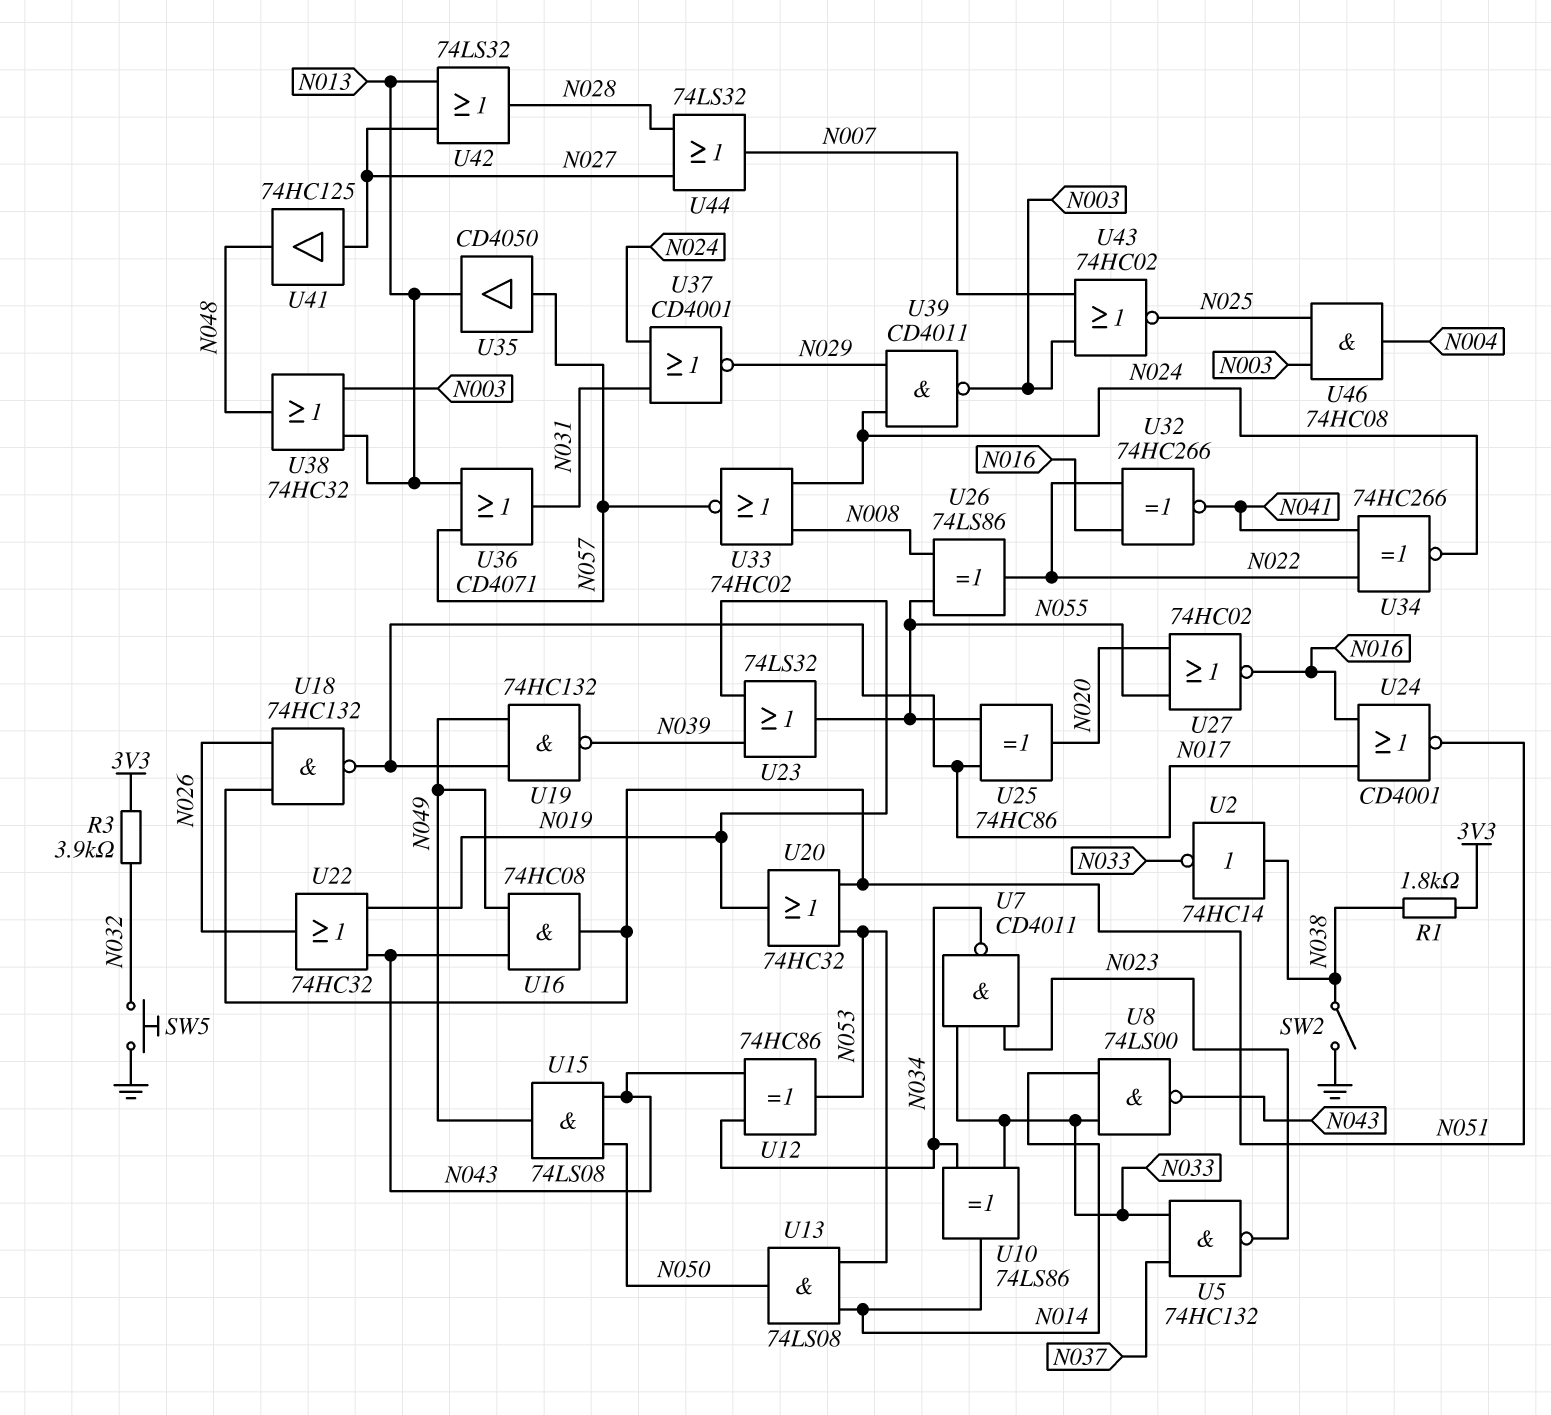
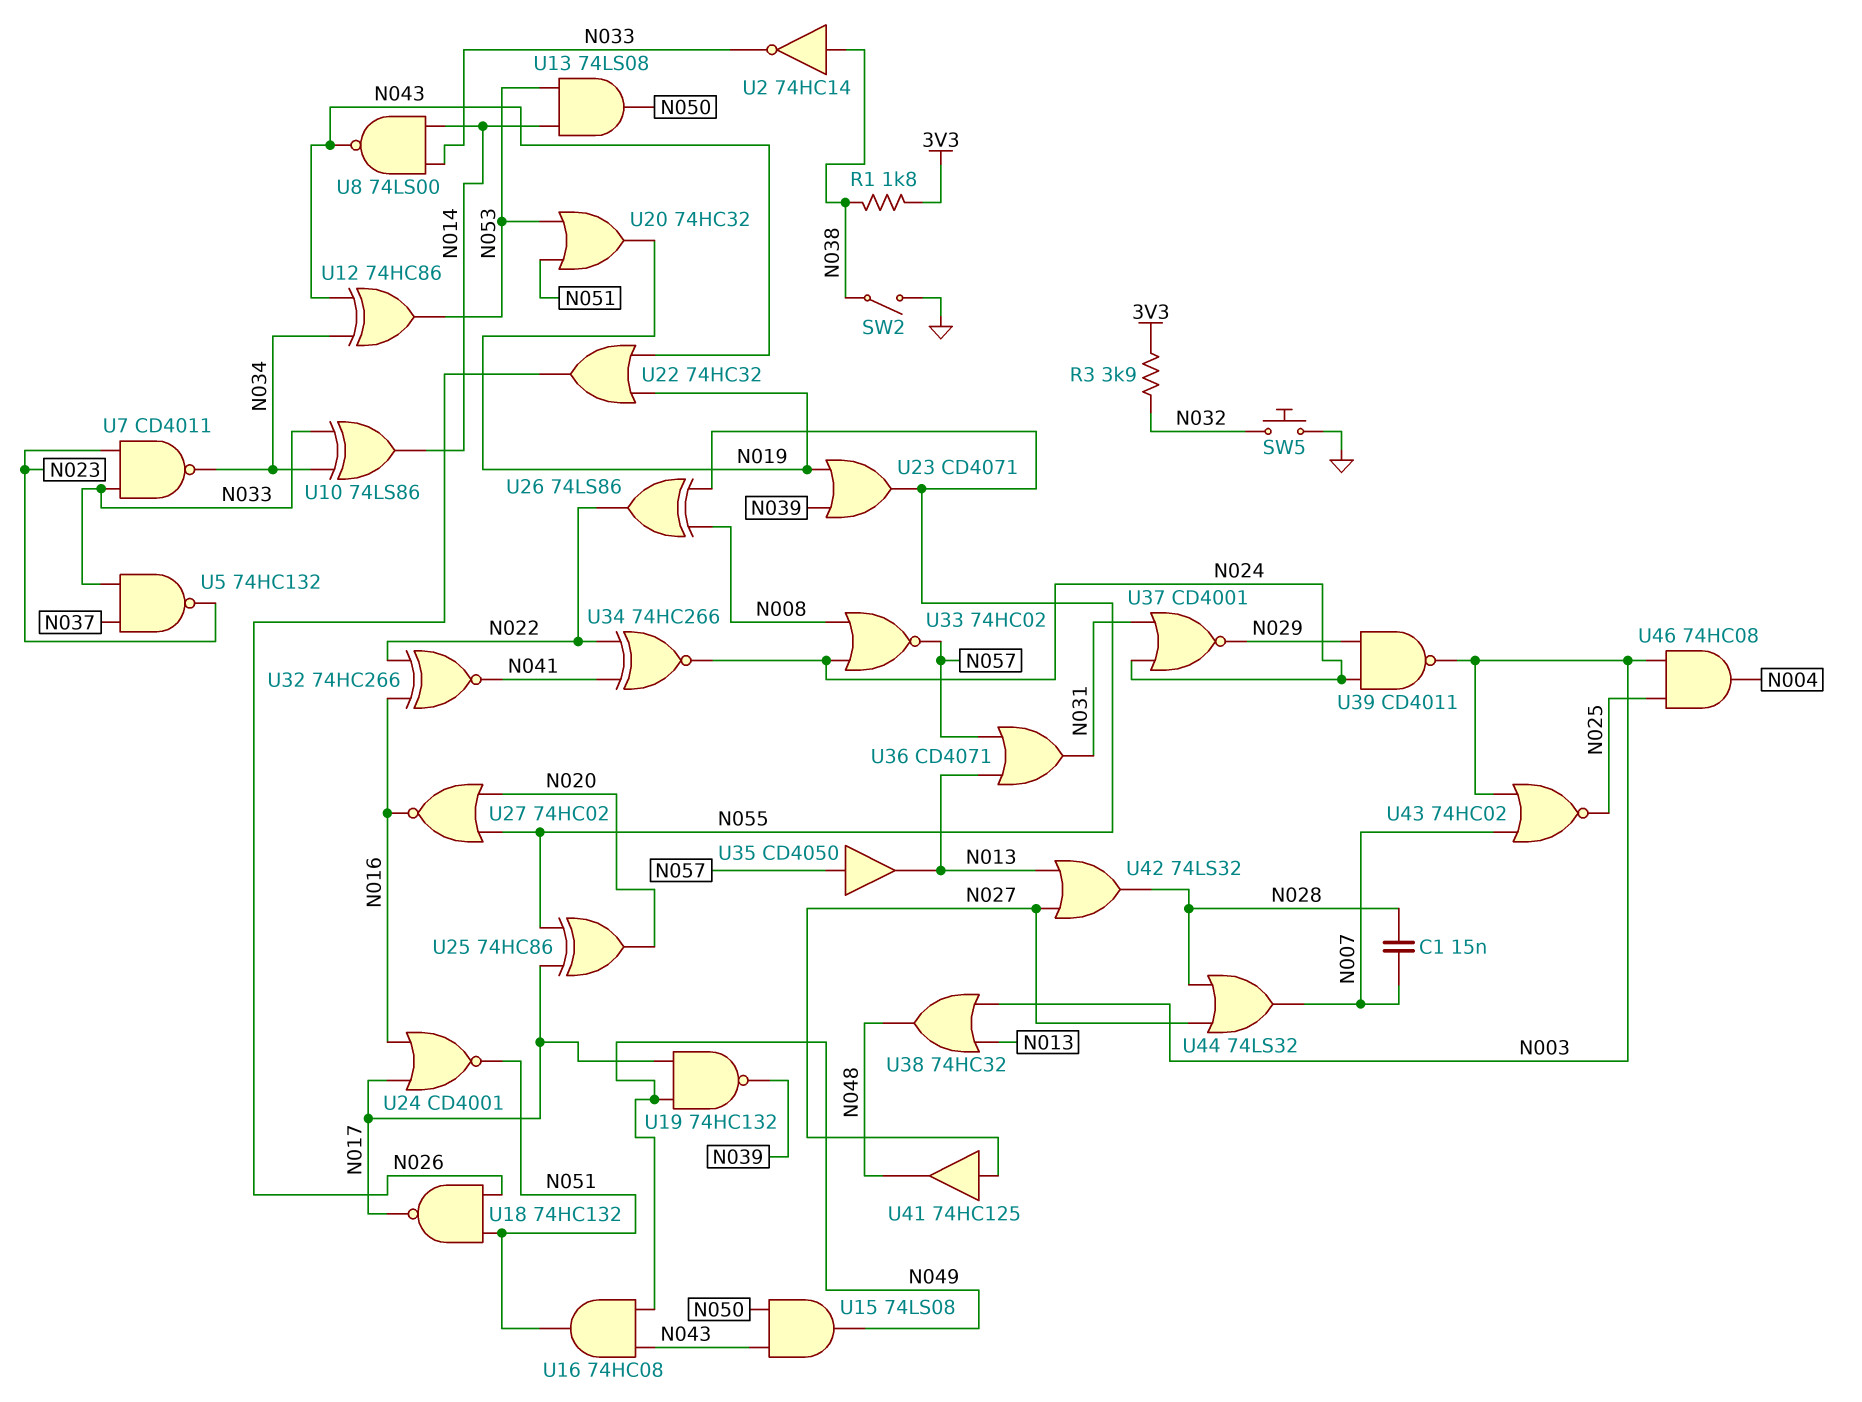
C1: none -> 15nF (N007, N028)
U23: OR 74LS32 (in N019, in N039, out N055) -> OR CD4071 (in N019, in N039, out N055)

